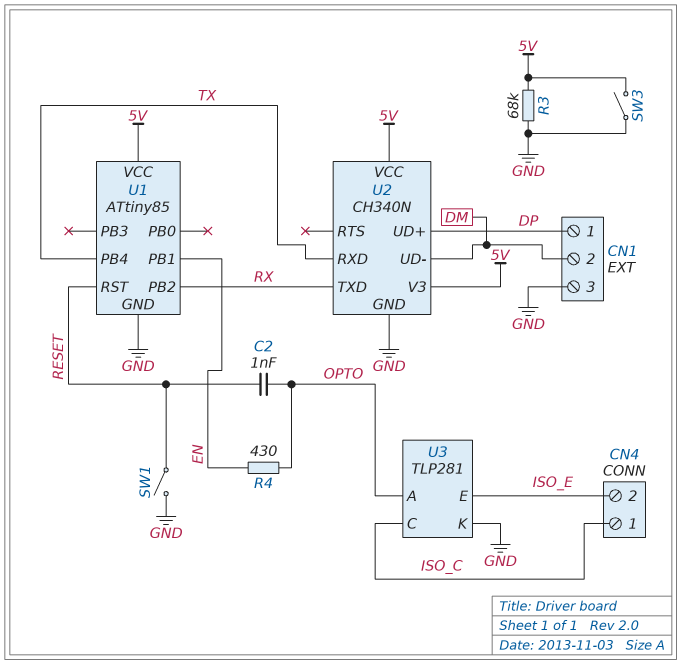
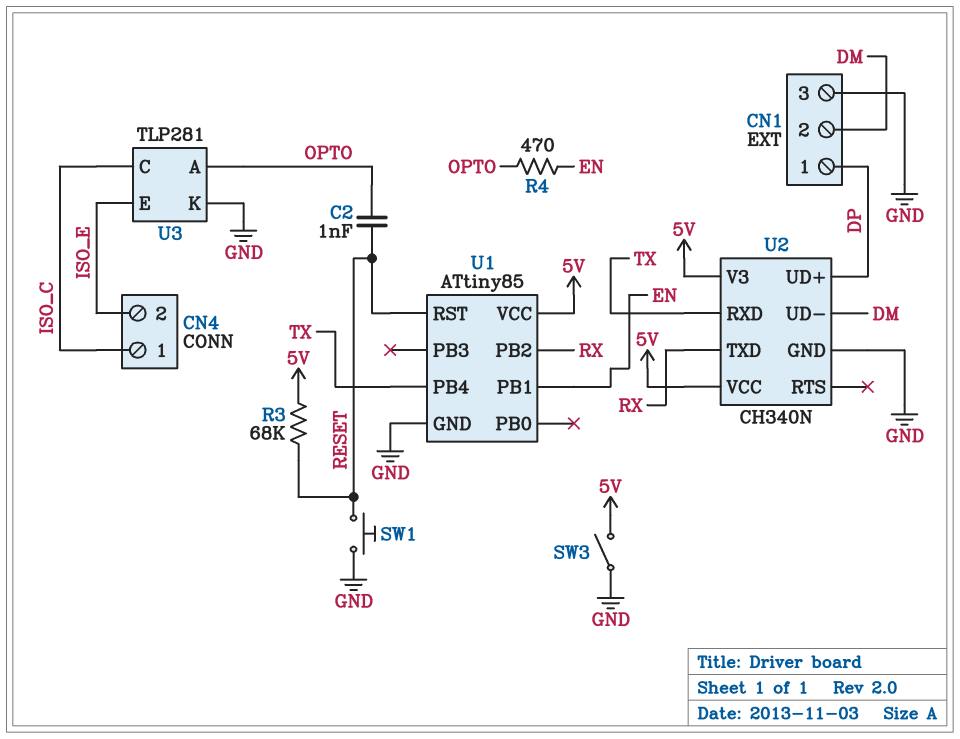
R3: 68k (5V, GND) -> 68k (5V, RESET)
R4: 430 (EN, OPTO) -> 470 (EN, OPTO)
SW1: switch (GND, RESET) -> button (GND, RESET)

